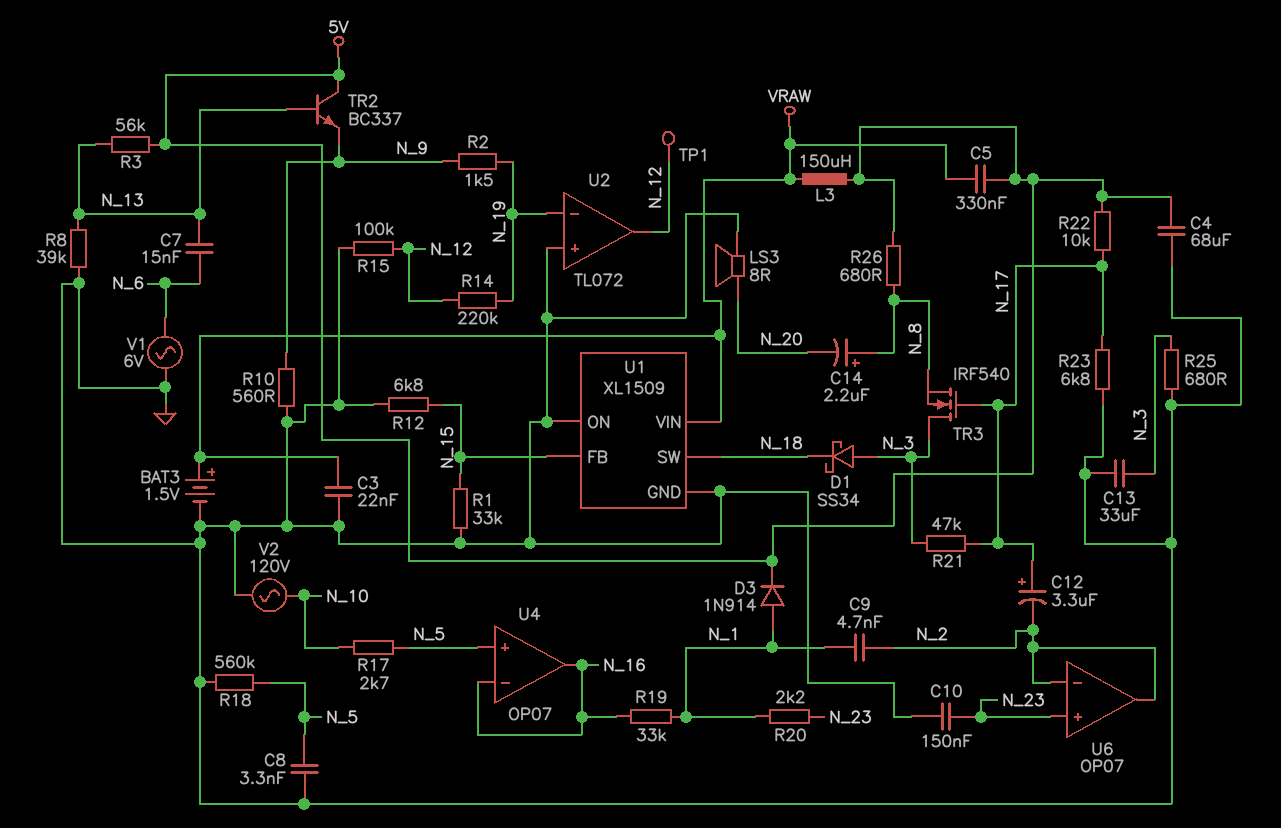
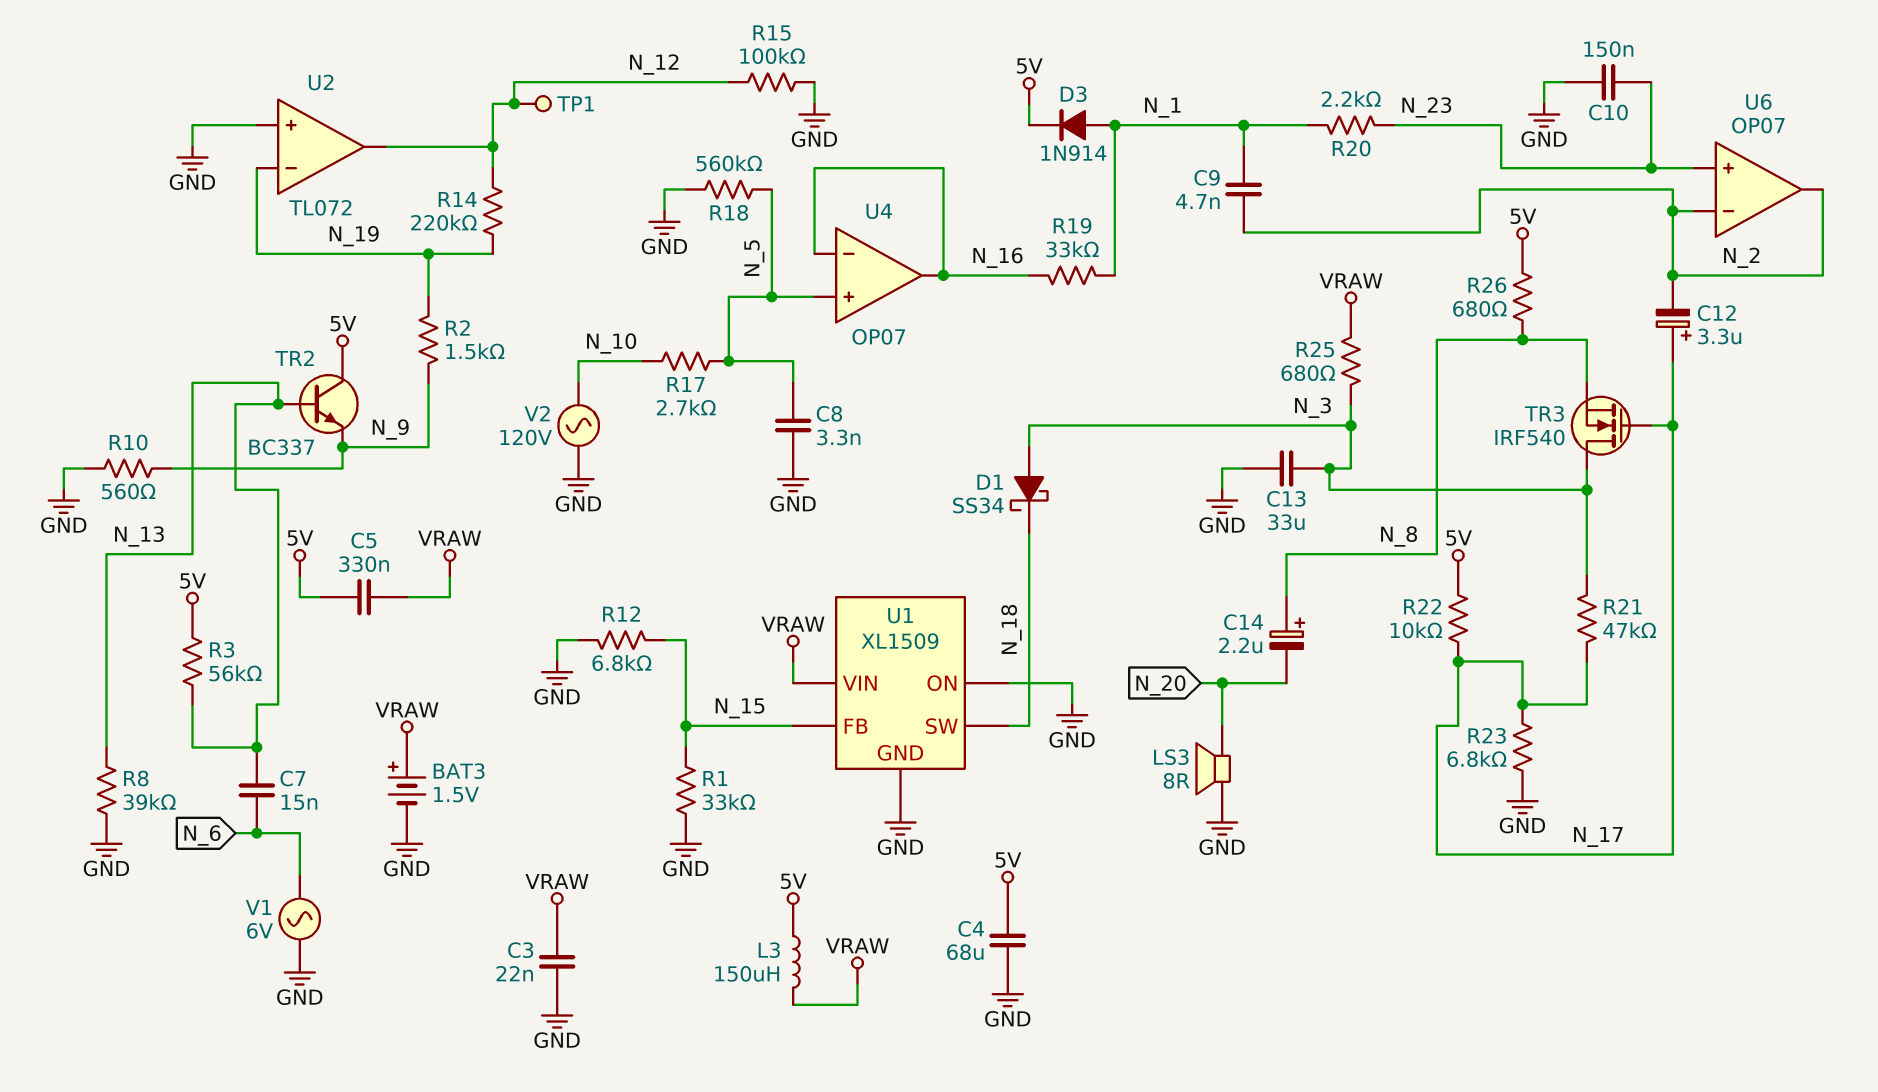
R25: 680 (GND, N_3) -> 680 (N_3, VRAW)

